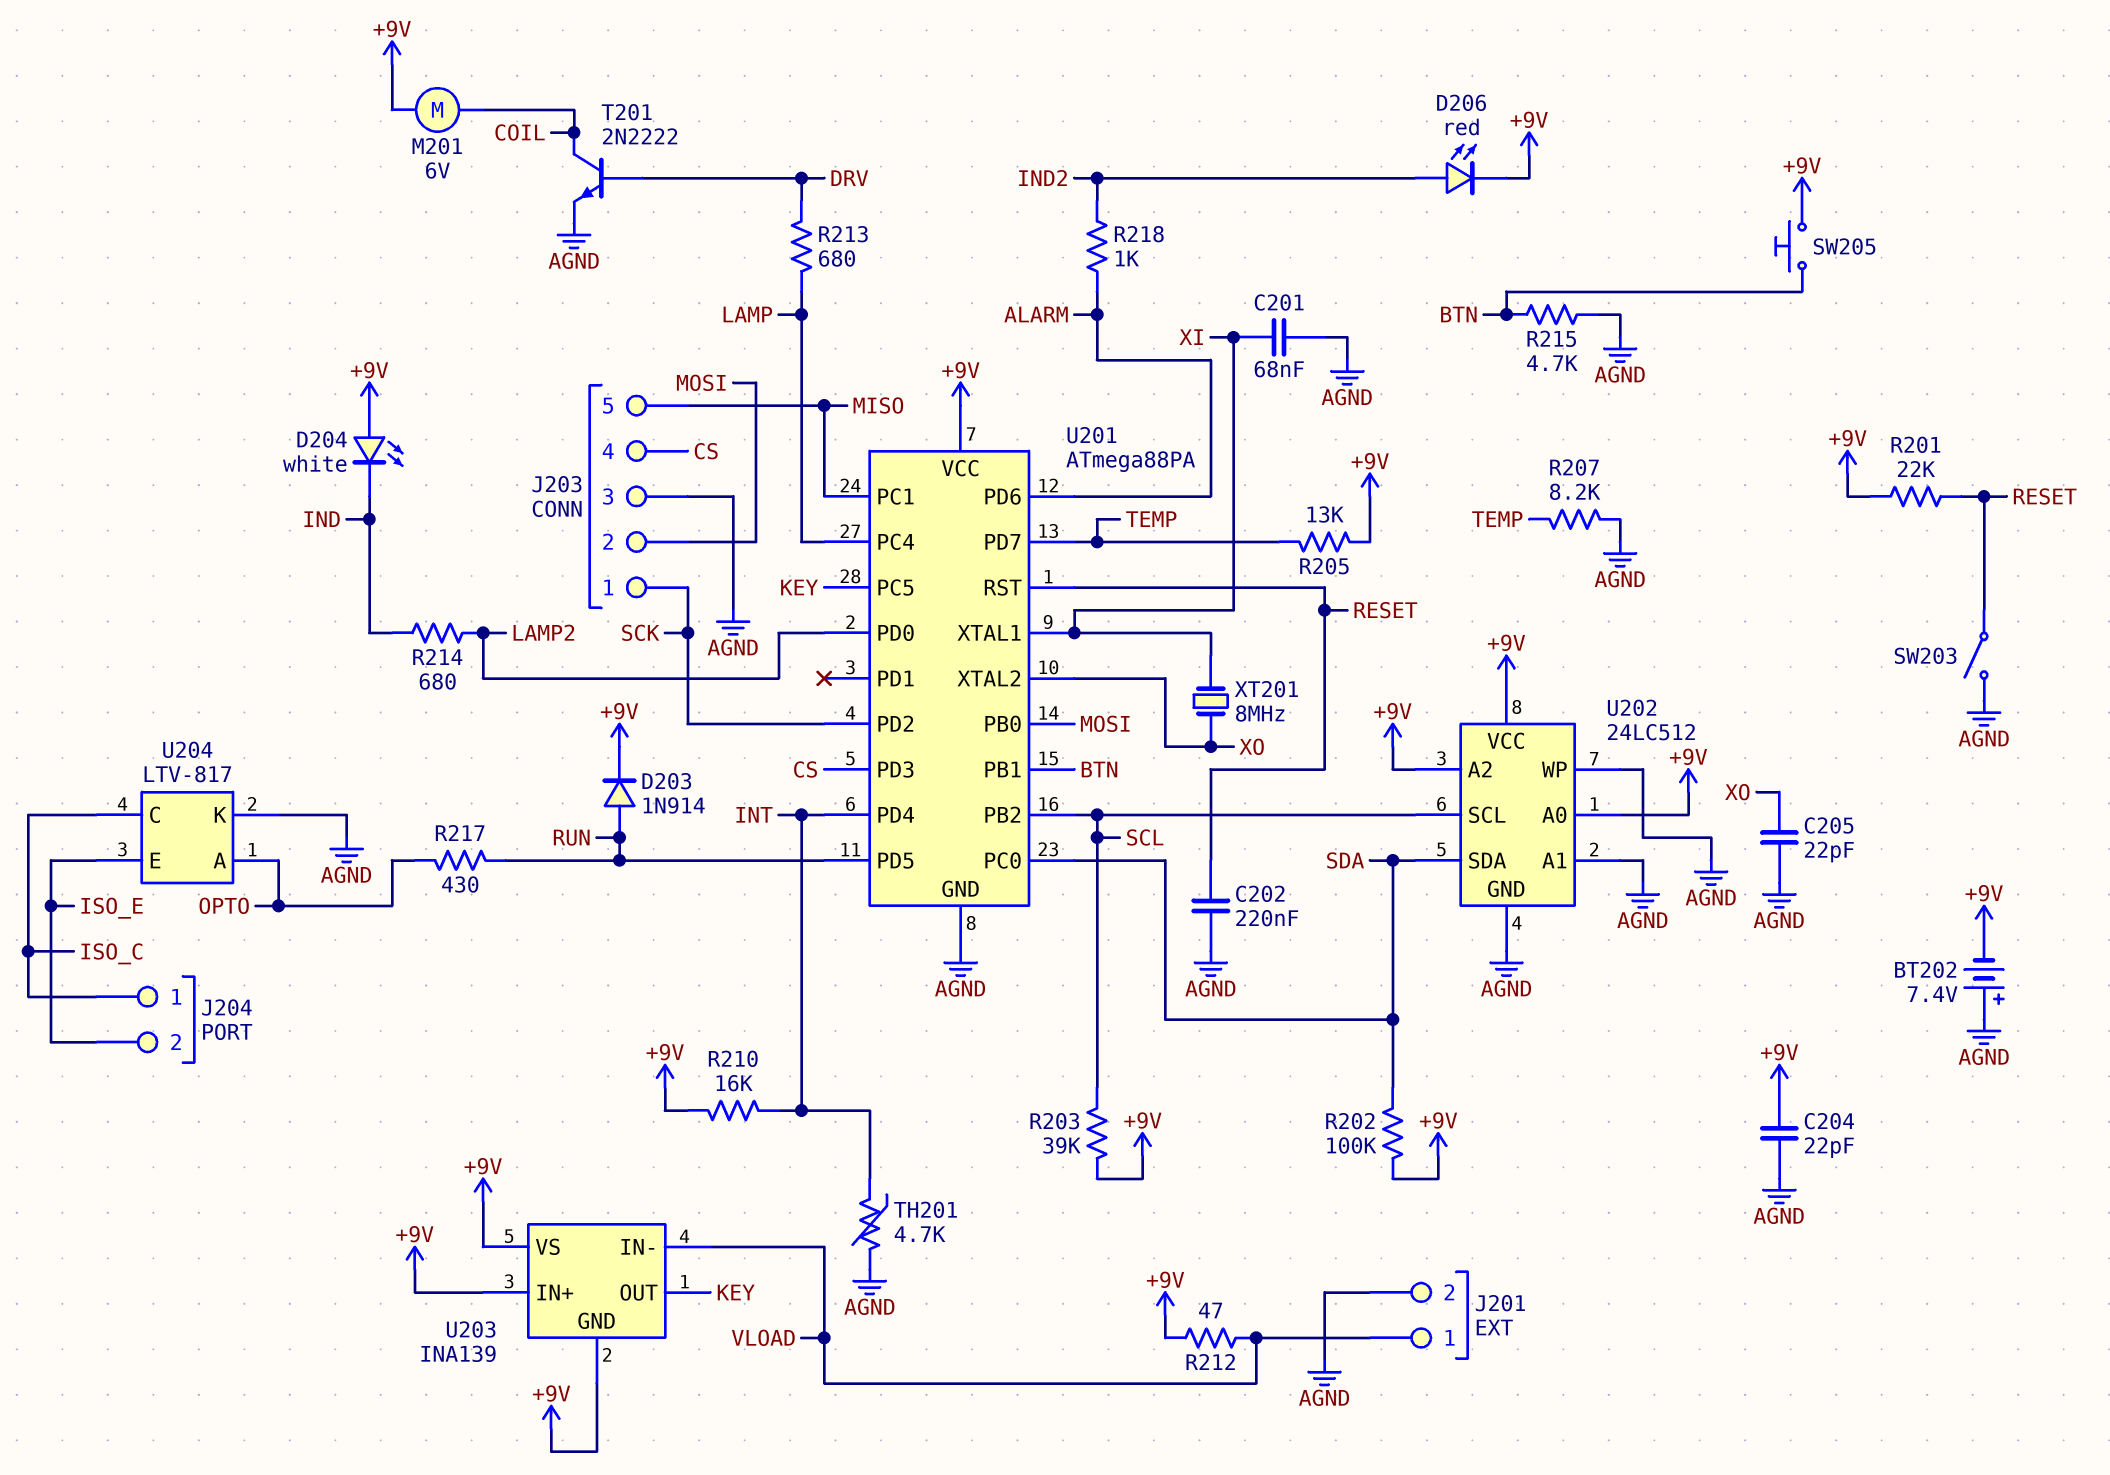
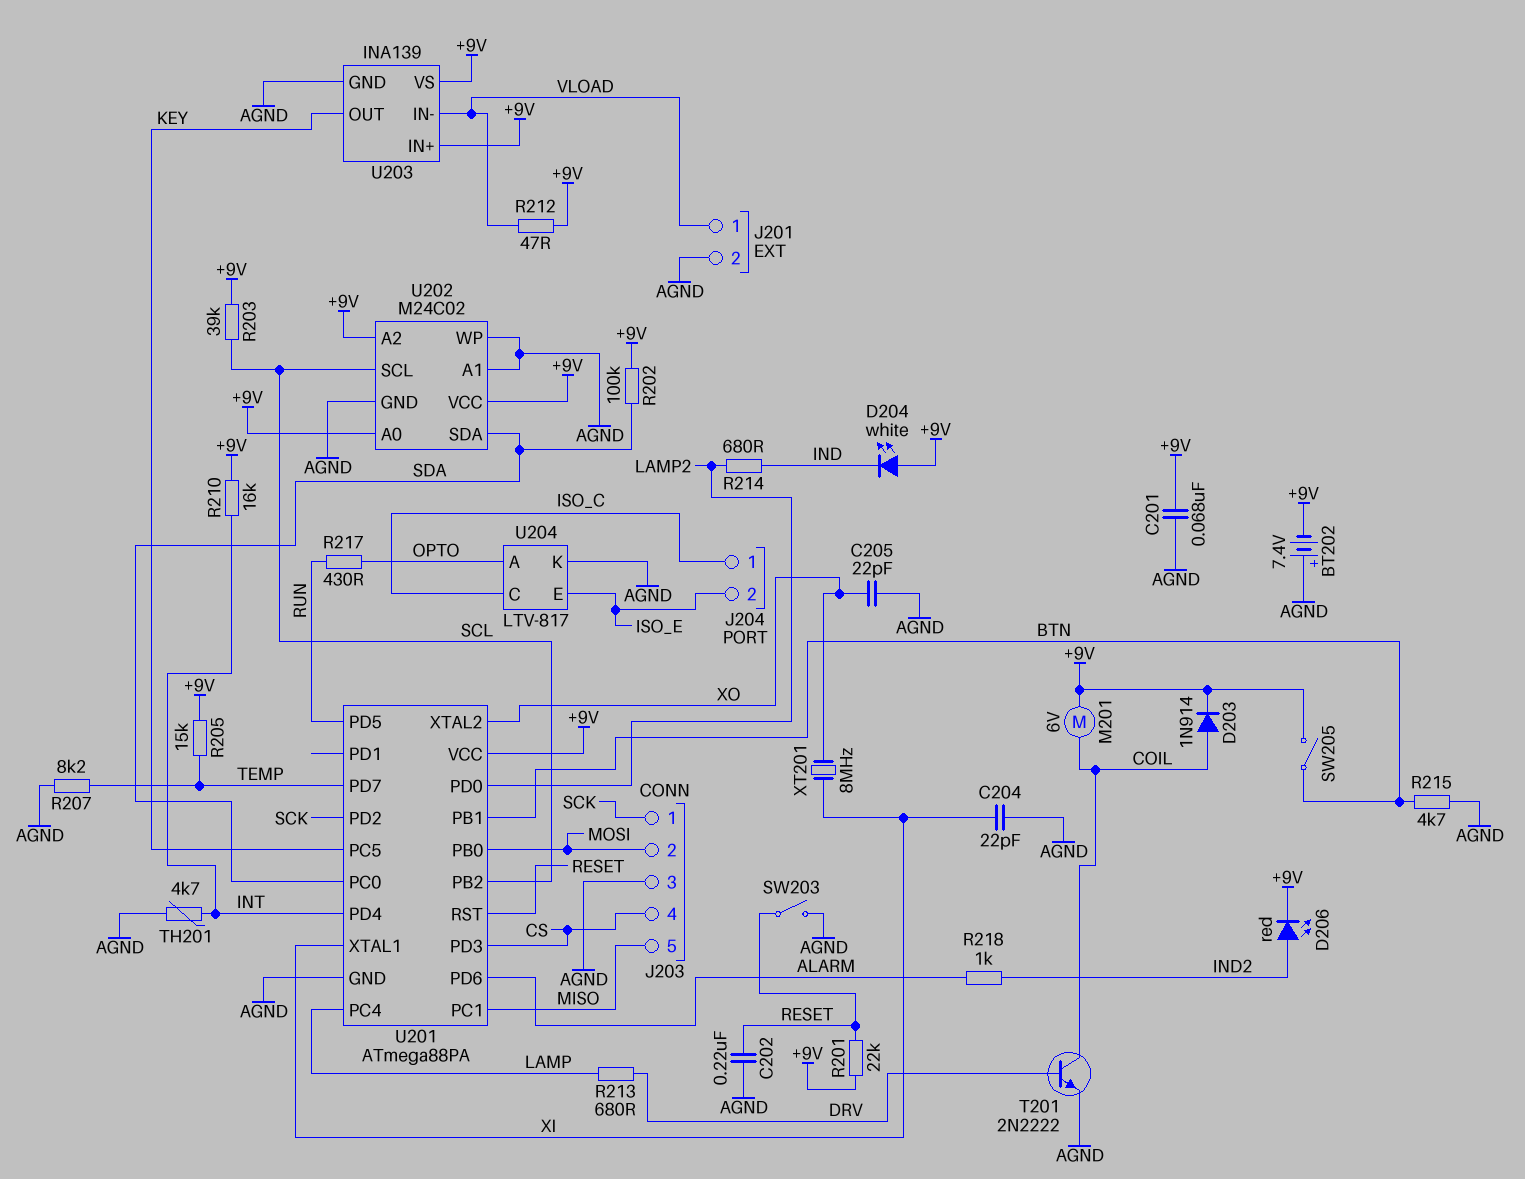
C201: 68nF (AGND, XI) -> 68nF (+9V, AGND)
C204: 22pF (+9V, AGND) -> 22pF (AGND, XI)
D203: diode 1N914 (A RUN, K +9V) -> diode 1N914 (A COIL, K +9V)
R205: 13k (+9V, TEMP) -> 15k (+9V, TEMP)
SW205: button (+9V, BTN) -> switch (+9V, BTN)
U202: 24LC512 -> M24C02
U203 pin GND: +9V -> AGND

